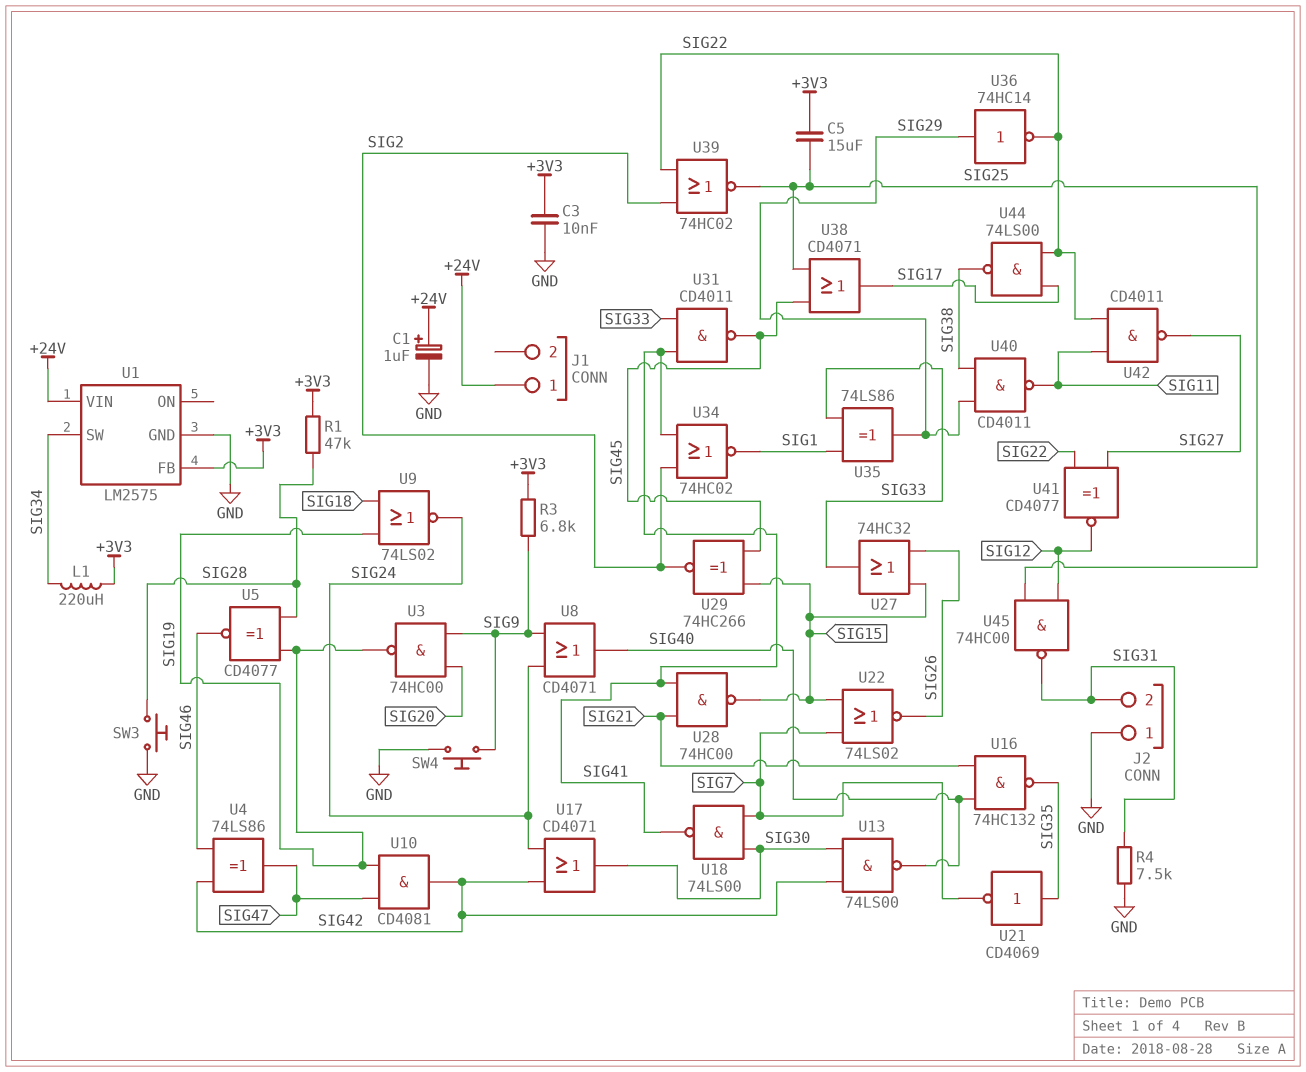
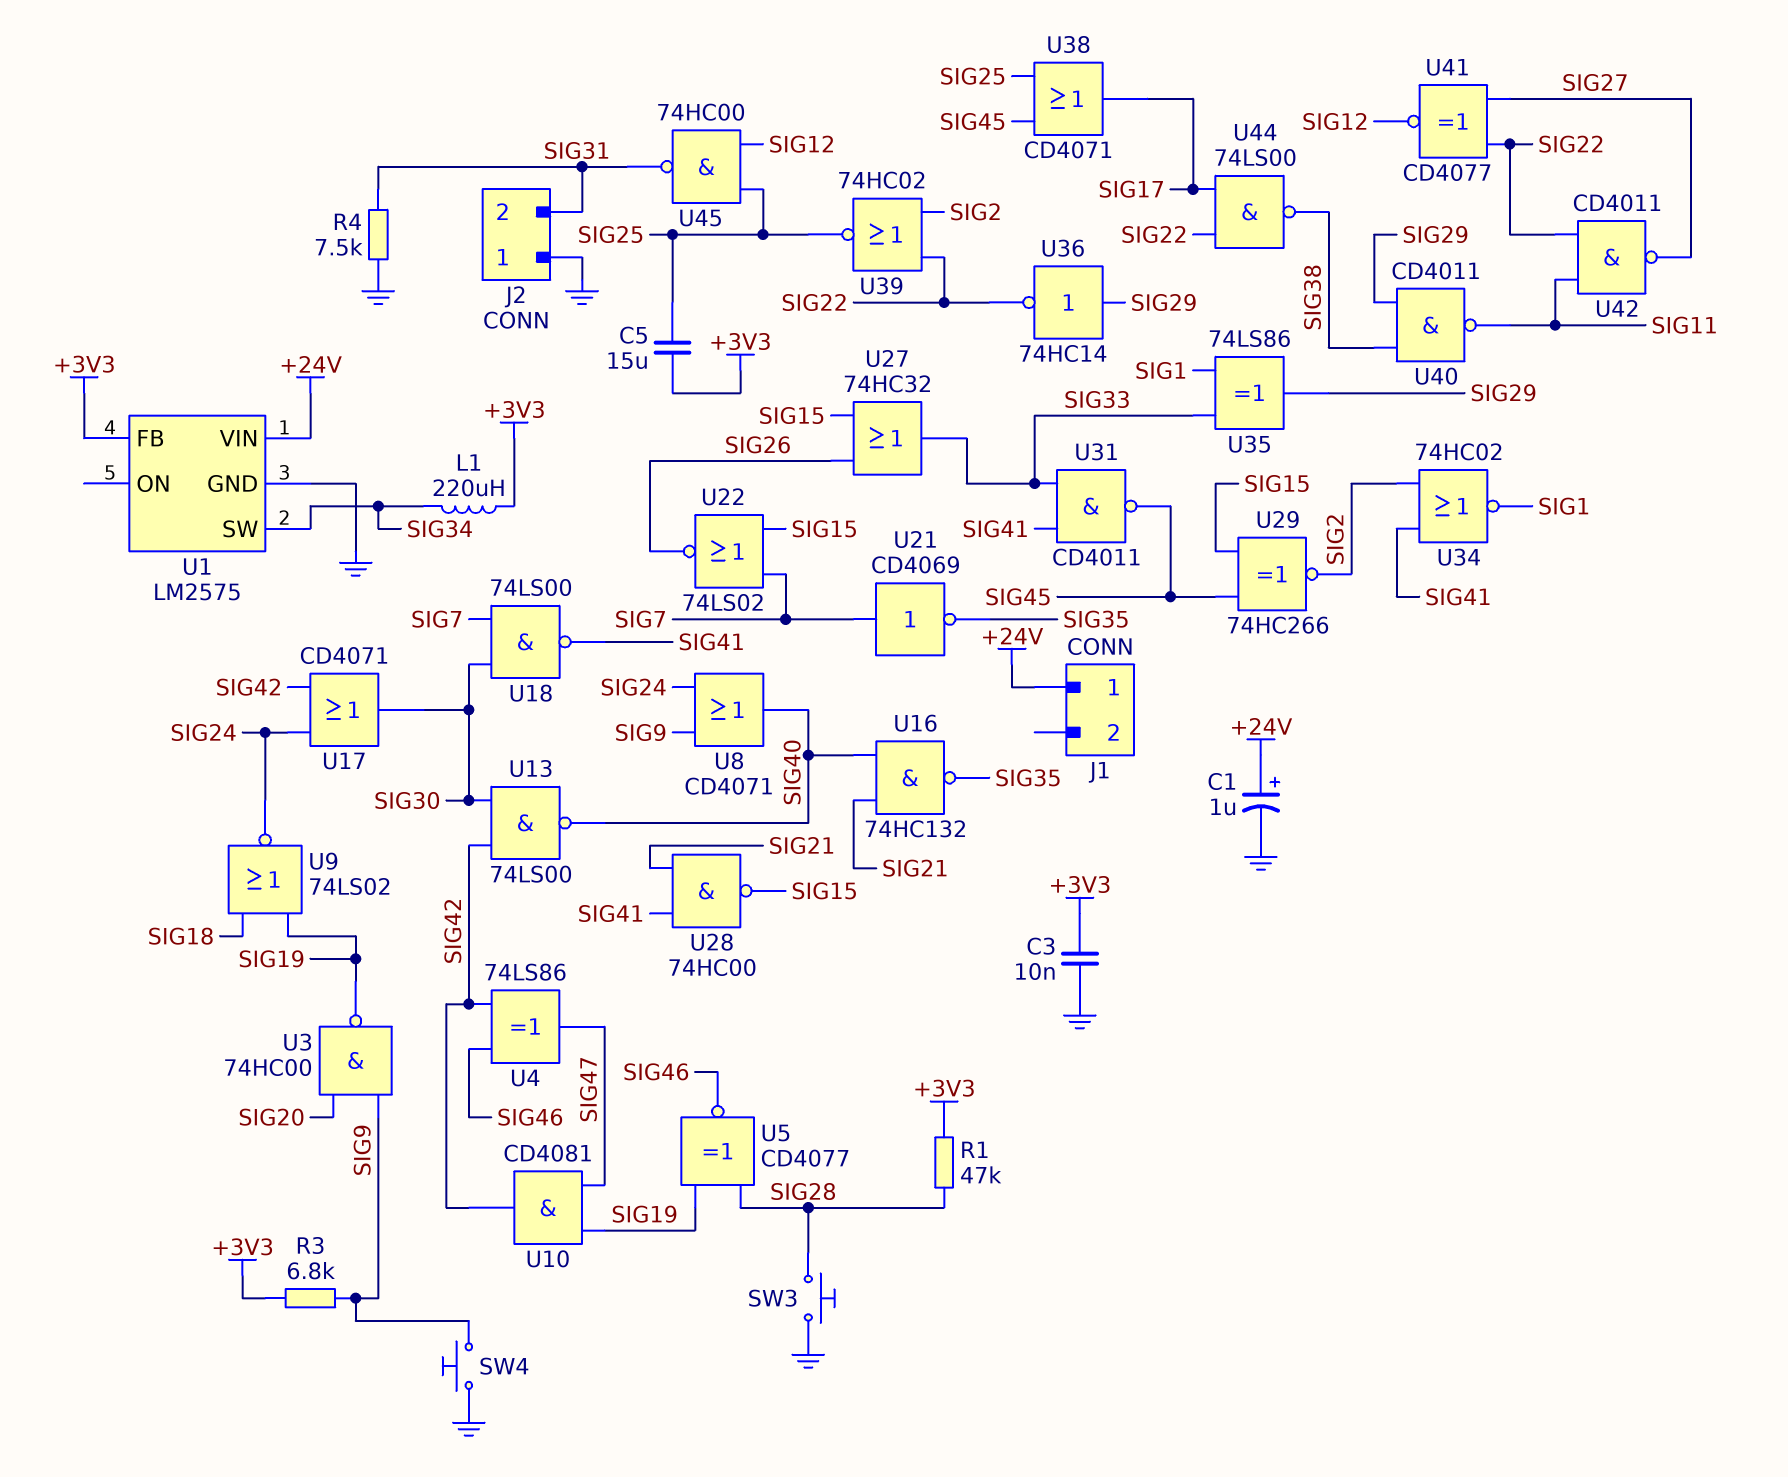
U21: NOT CD4069 (in SIG35, out SIG7) -> NOT CD4069 (in SIG7, out SIG35)

